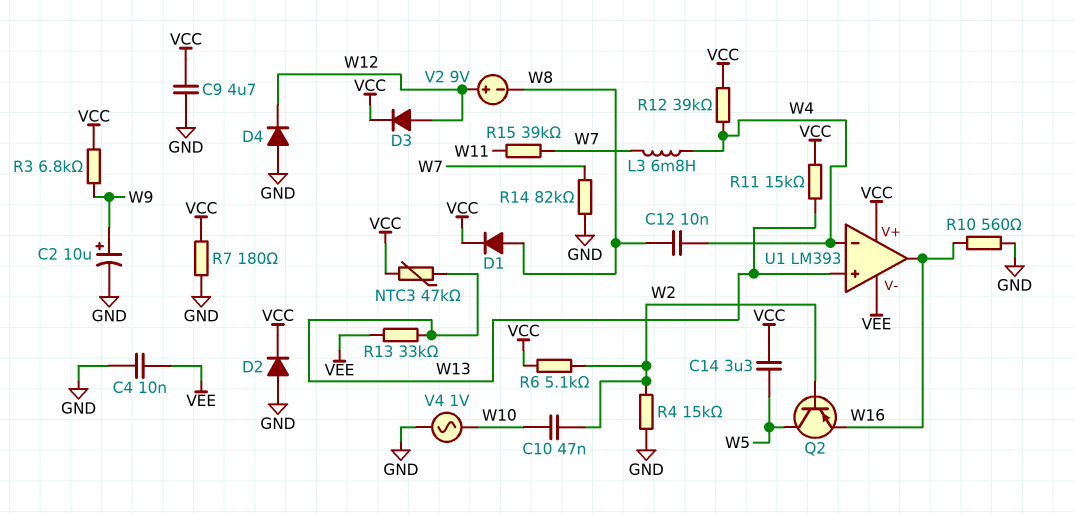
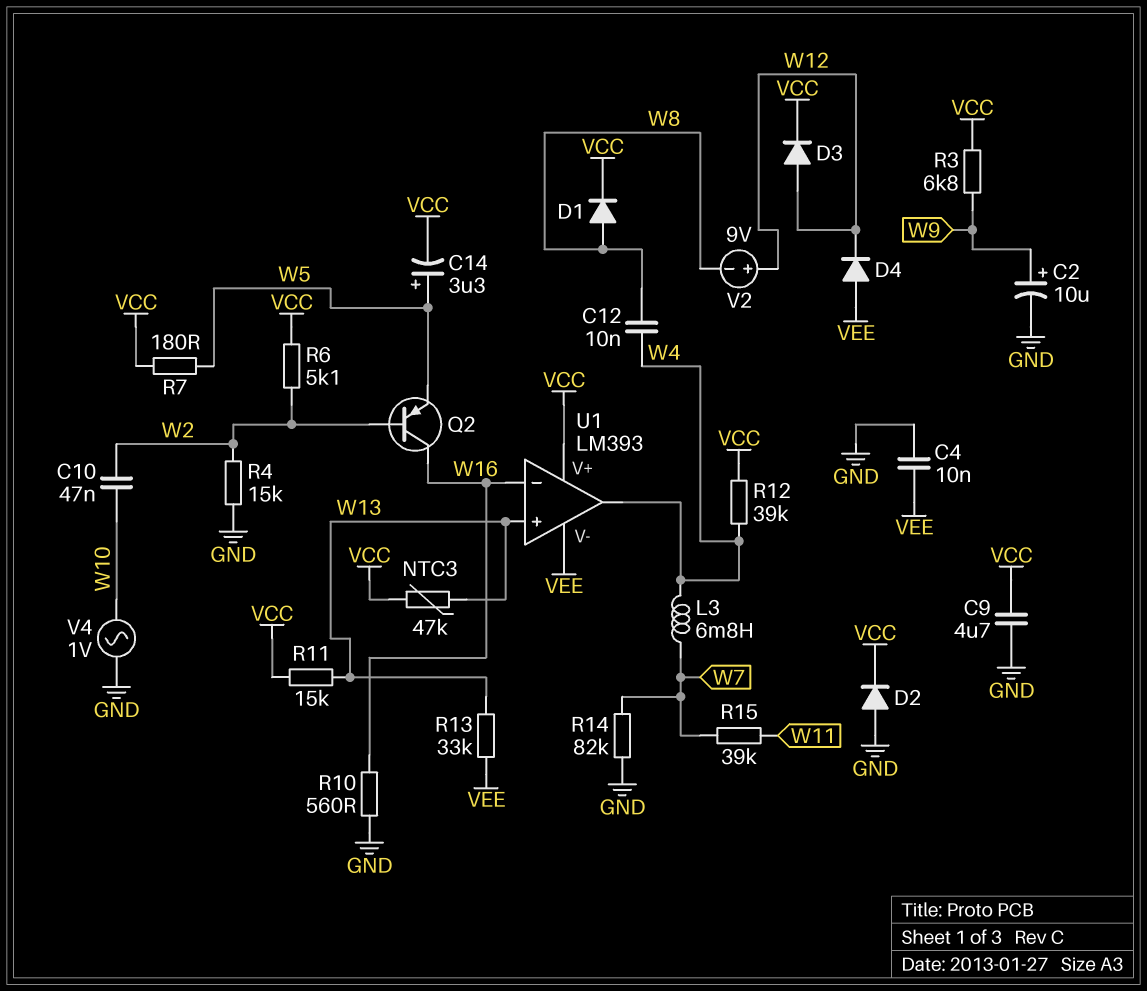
C14: 3.3uF (VCC, W5) -> 3.3uF (plus W5, minus VCC)
D4: diode (A GND, K W12) -> diode (A VEE, K W12)
Q2: PNP (B W2, C W5, E W16) -> PNP (B W2, C W16, E W5)
R7: 180 (GND, VCC) -> 180 (VCC, W5)
U1 pin in-: W4 -> W16
U1 pin out: W16 -> W4

